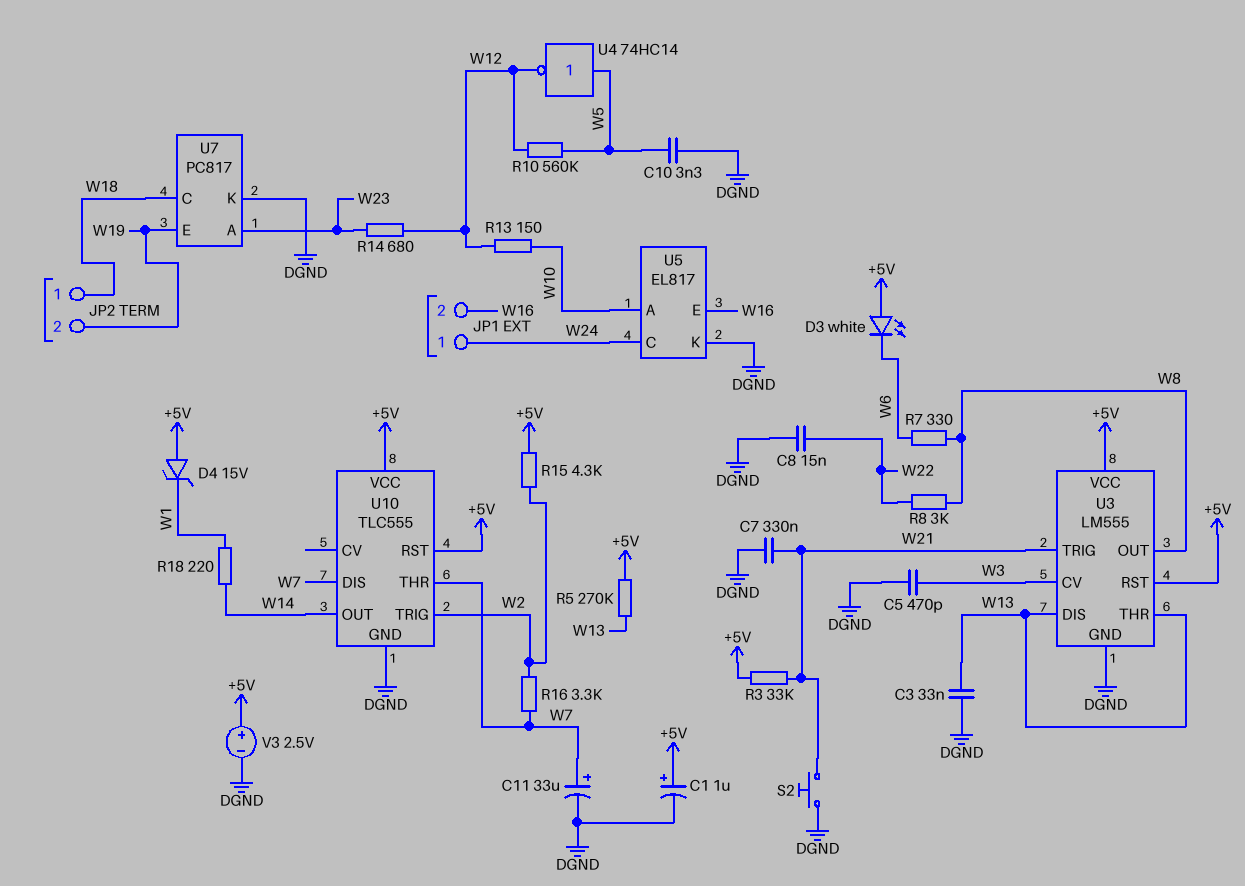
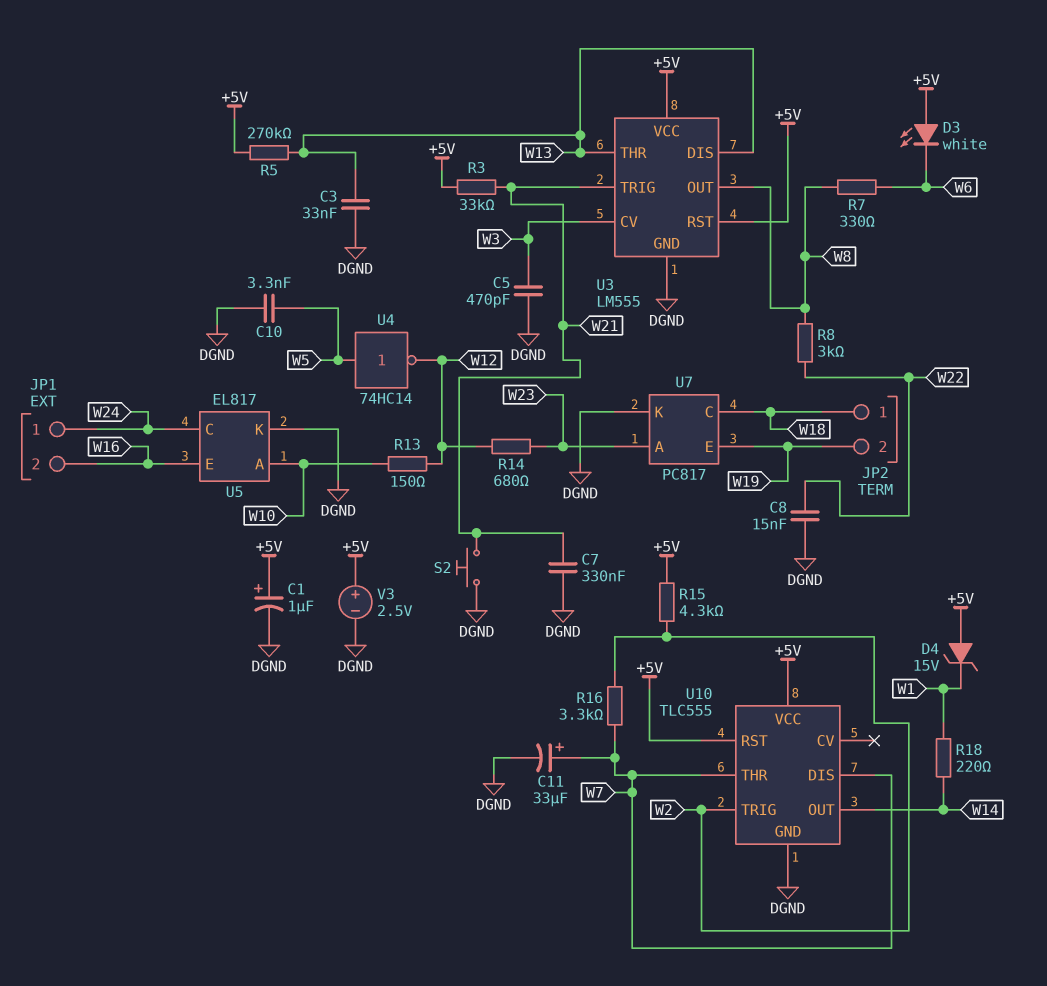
R10: 560k (W5, W12) -> none

